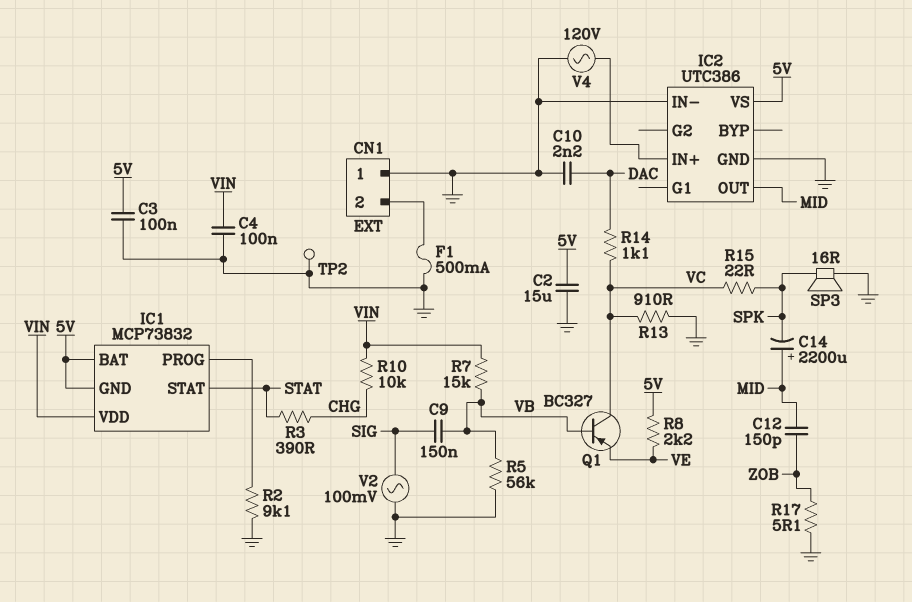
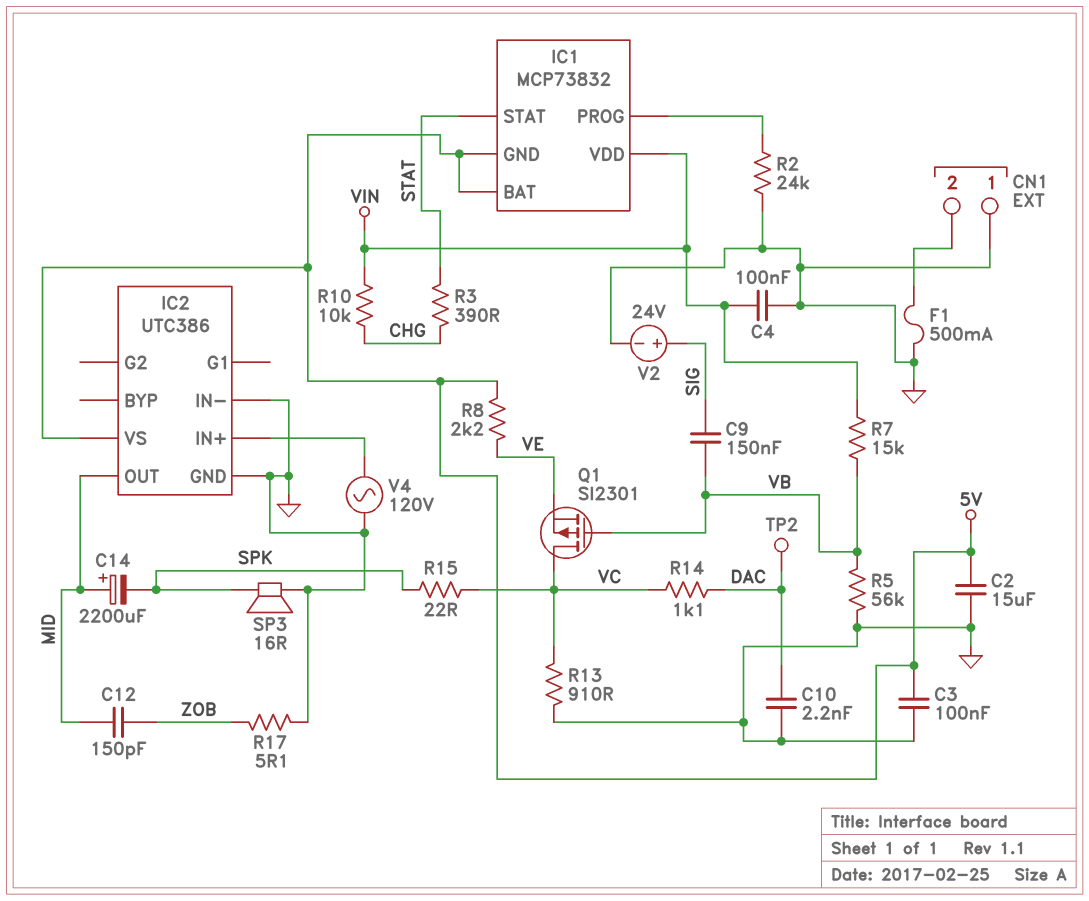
Q1: PNP BC327 (B VB, C VC, E VE) -> PMOS SI2301 (G VB, D VC, S VE)
R2: 9.1k (GND, IC1/PROG) -> 24k (GND, IC1/PROG)
TP2: test point (GND) -> test point (DAC)
V2: AC 100mV (GND, SIG) -> 24V (plus SIG, minus GND)

